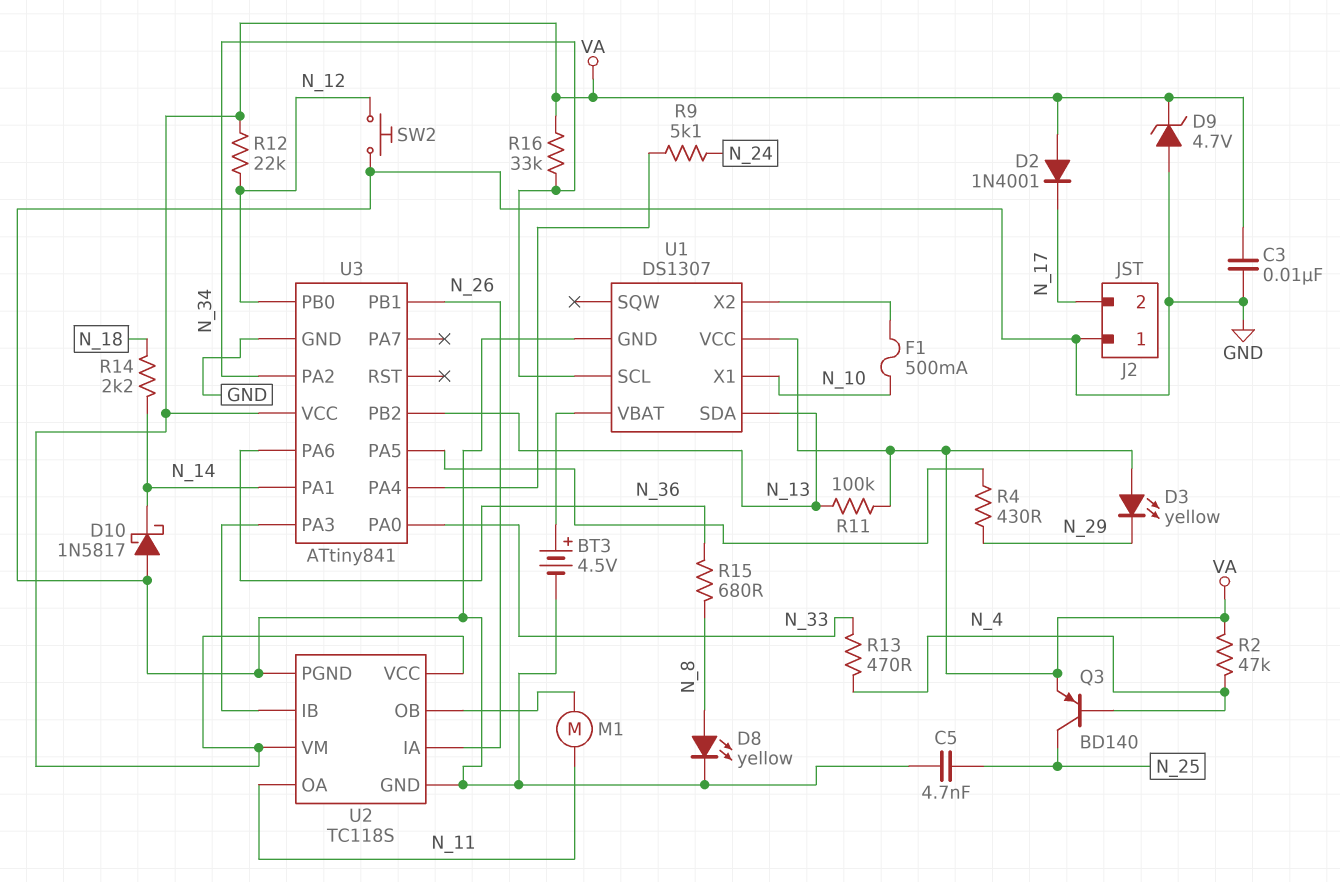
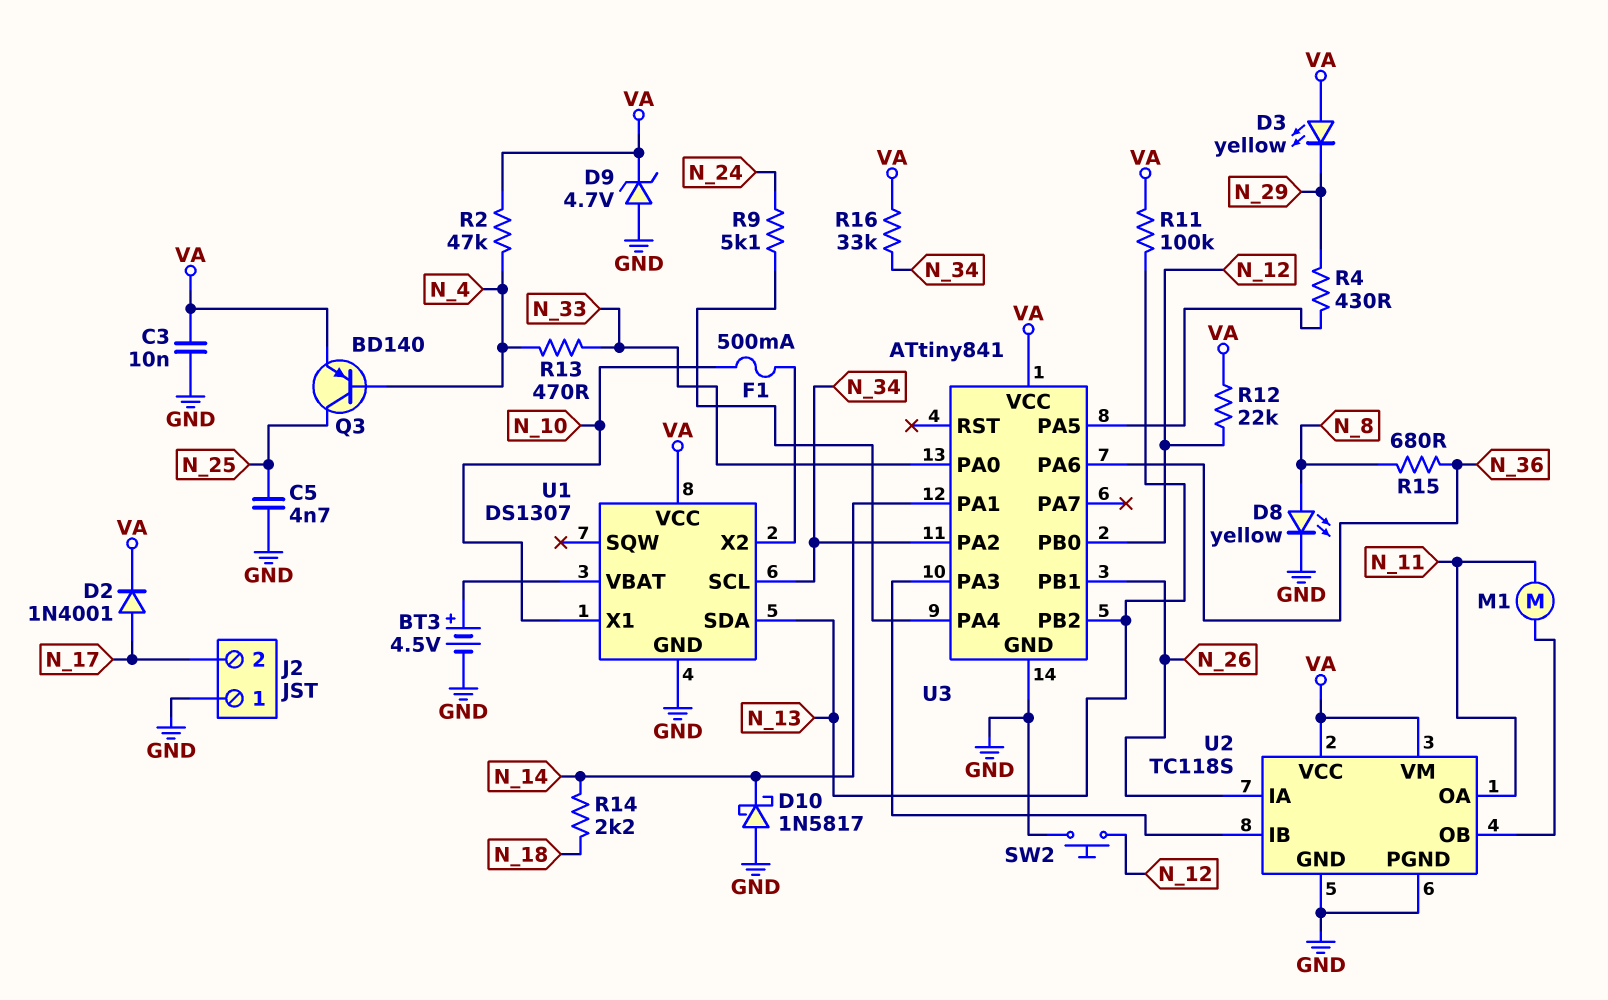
D2: diode 1N4001 (A VA, K N_17) -> diode 1N4001 (A N_17, K VA)

